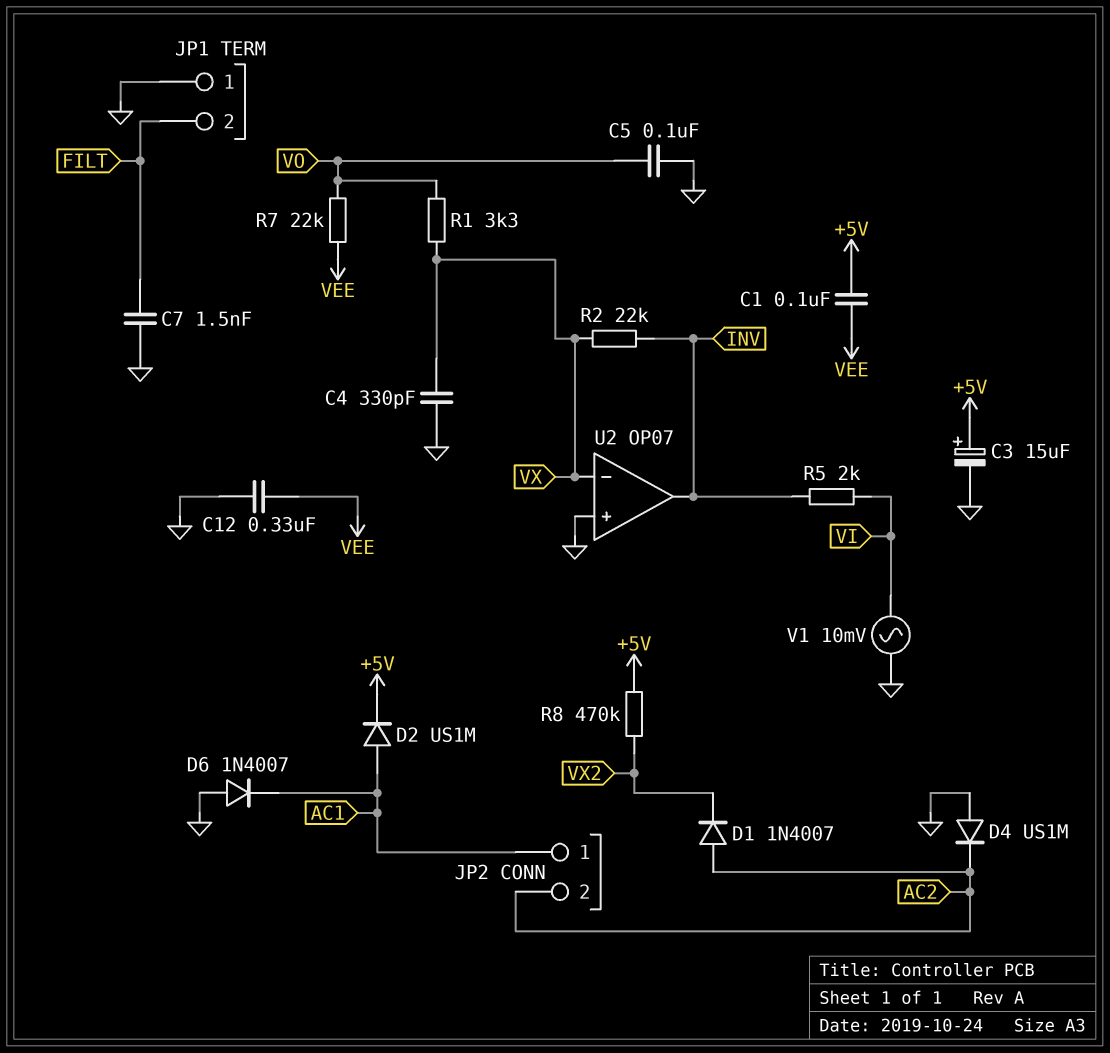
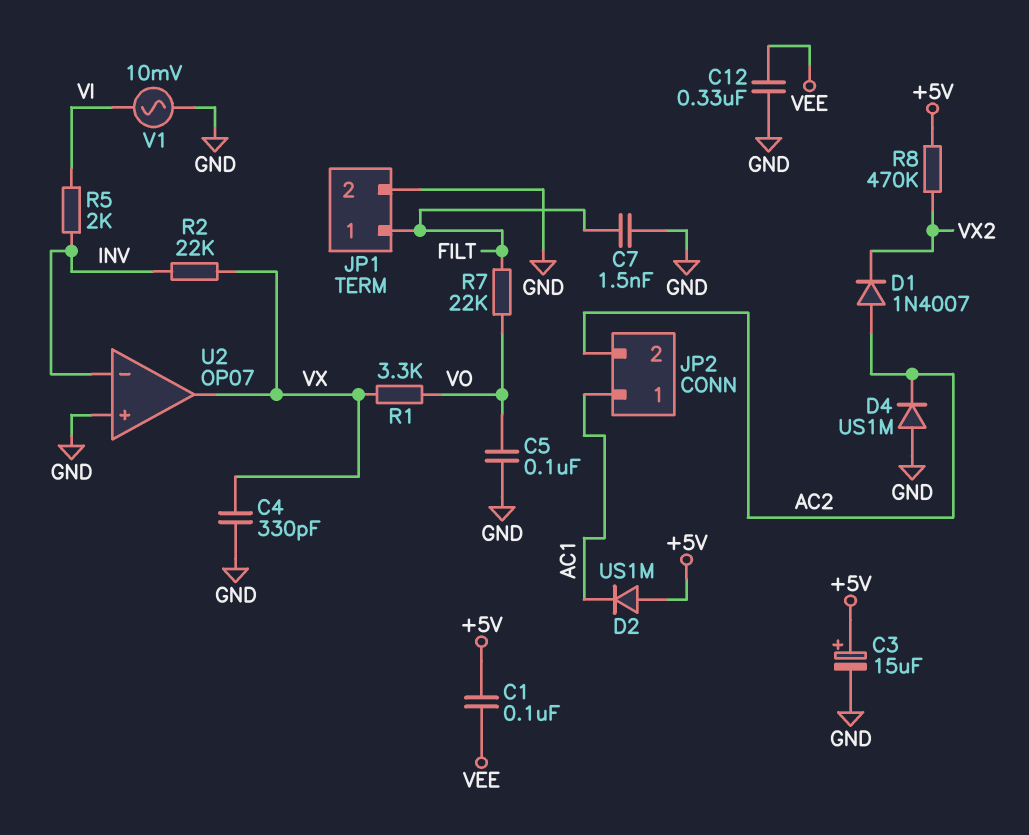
D2: diode US1M (A AC1, K +5V) -> diode US1M (A +5V, K AC1)
D6: diode 1N4007 (A GND, K AC1) -> none
JP1 pin 1: GND -> FILT
JP1 pin 2: FILT -> GND
R7: 22k (VEE, VO) -> 22k (FILT, VO)
U2 pin in-: VX -> INV
U2 pin out: INV -> VX

